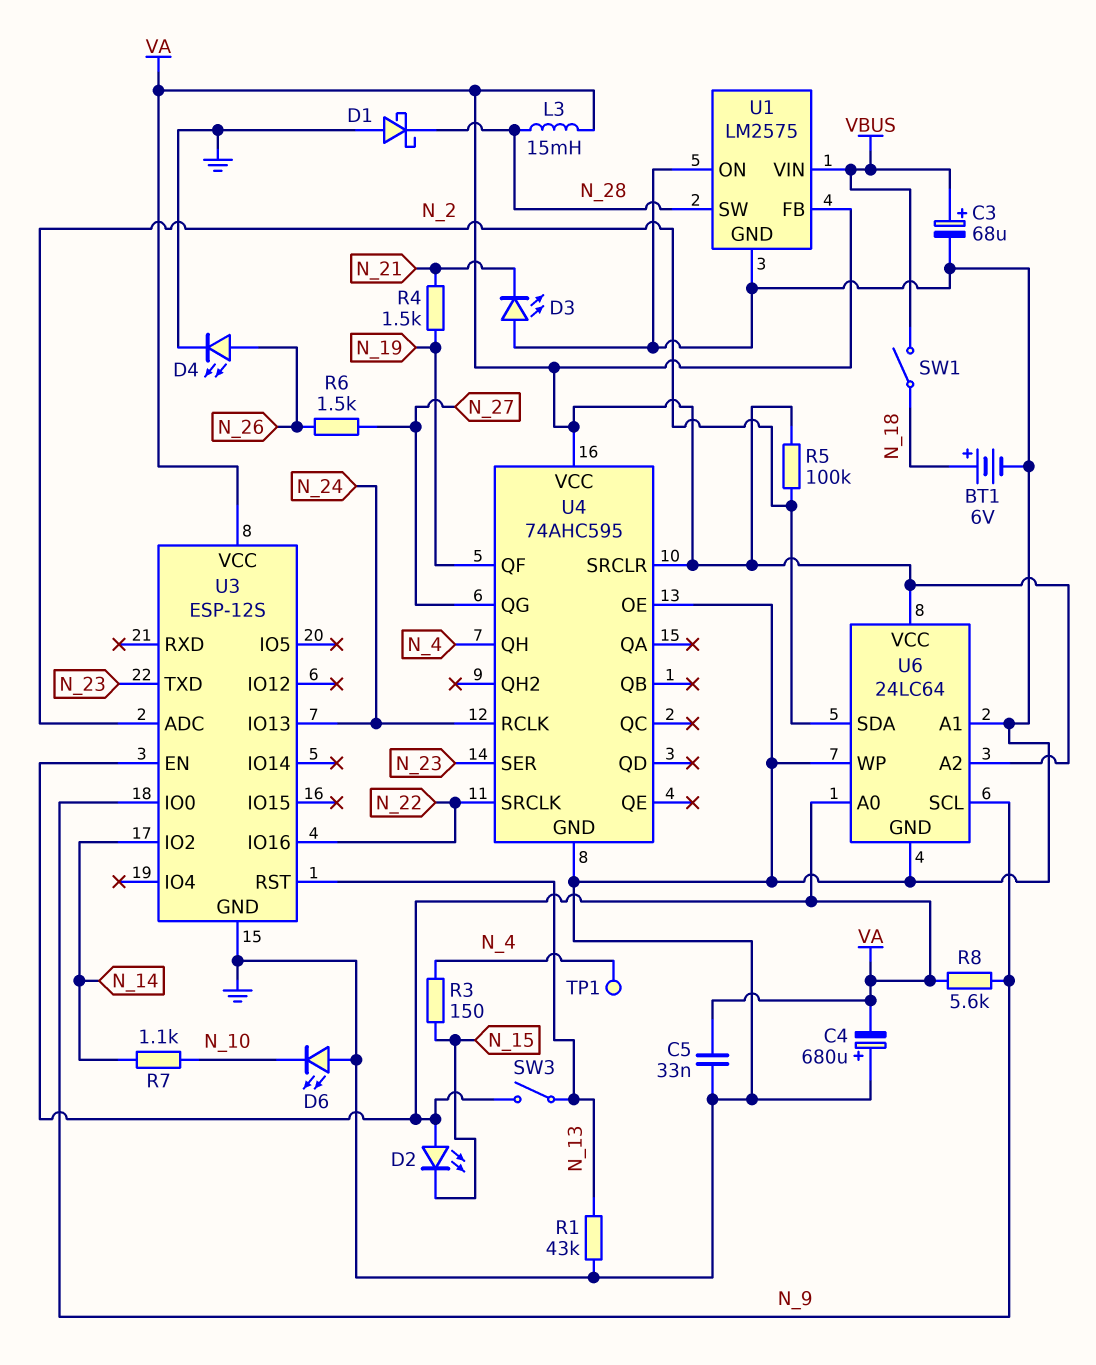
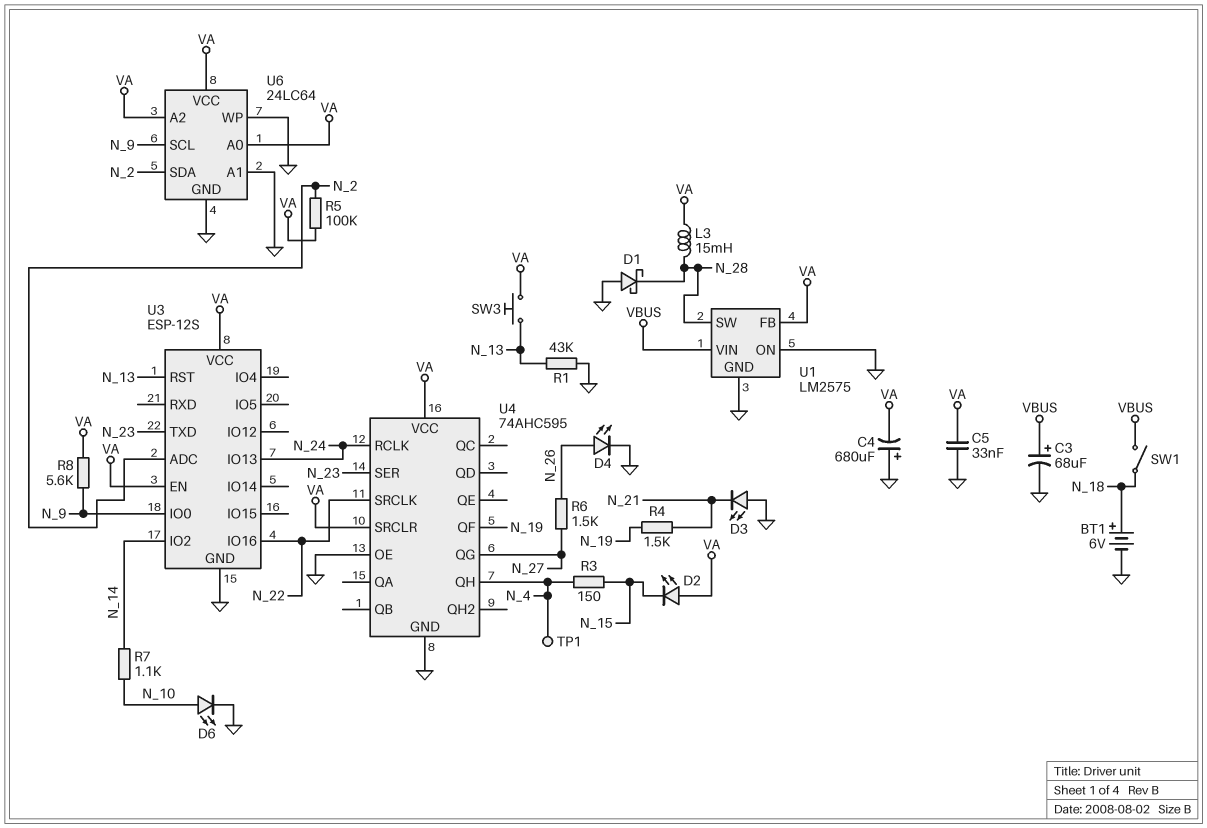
D6: LED (A GND, K N_10) -> LED (A N_10, K GND)
SW3: switch (N_13, VA) -> button (N_13, VA)

